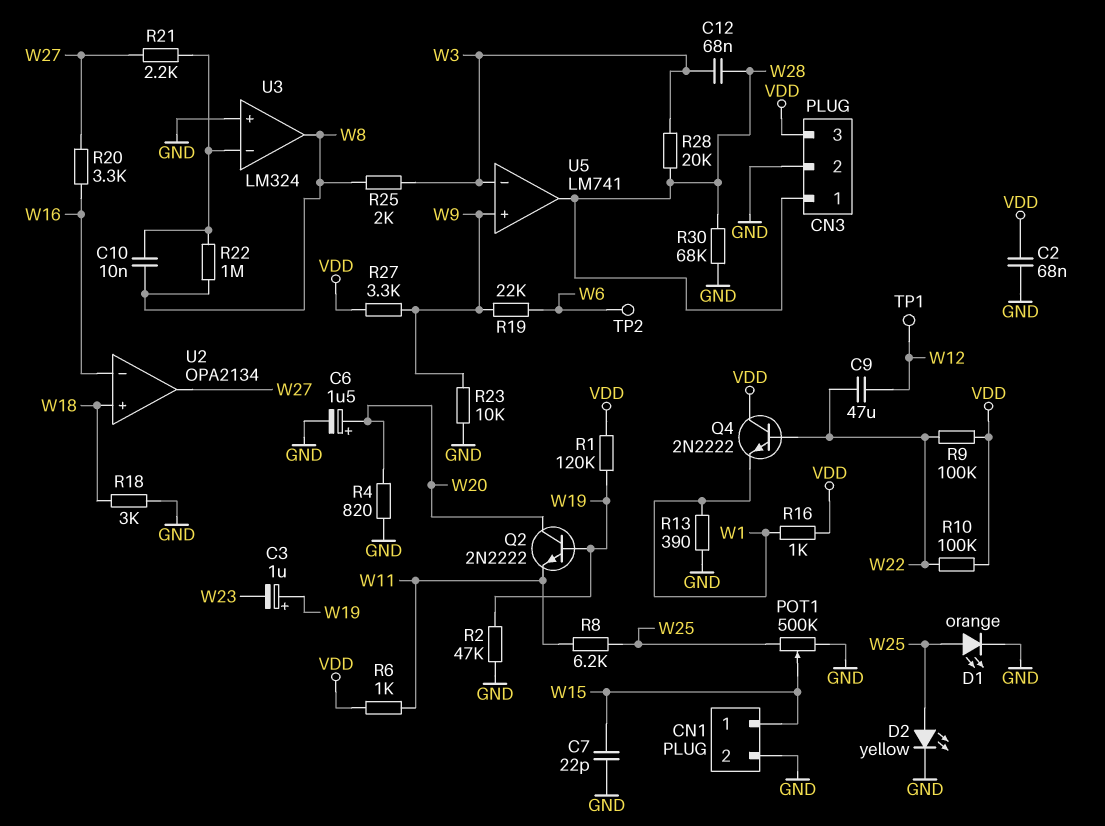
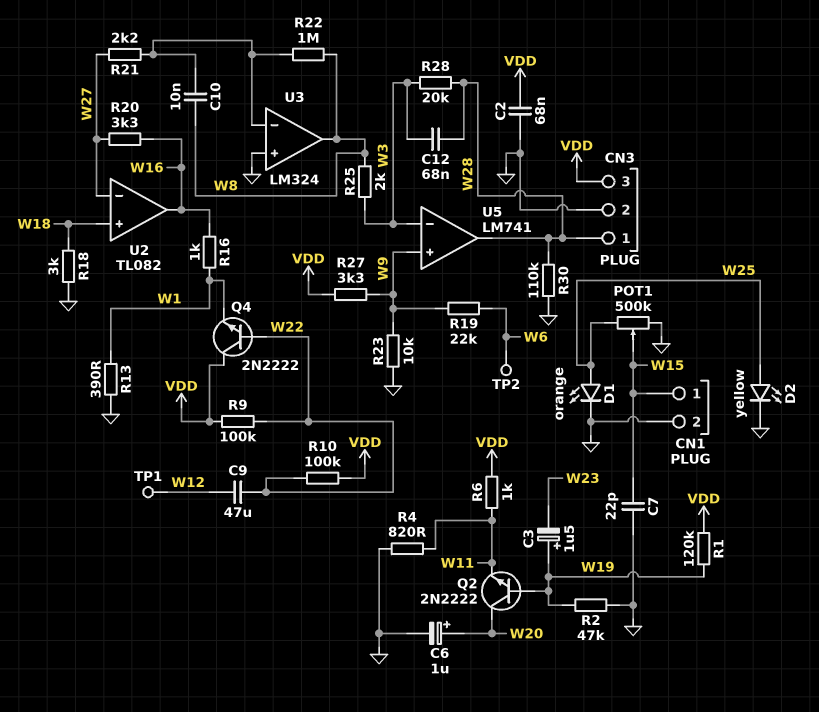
C3: 1uF (plus W19, minus W23) -> 1.5uF (plus W19, minus W23)
C6: 1.5uF (plus W20, minus GND) -> 1uF (plus W20, minus GND)
R4: 820 (GND, W20) -> 820 (GND, W11)
R8: 6.2k (W11, W25) -> none
R16: 1k (VDD, W1) -> 1k (W1, W16)
R30: 68k (GND, W28) -> 110k (GND, W28)
U2: OPA2134 -> TL082
U2 pin in-: W16 -> W27
U2 pin out: W27 -> W16

